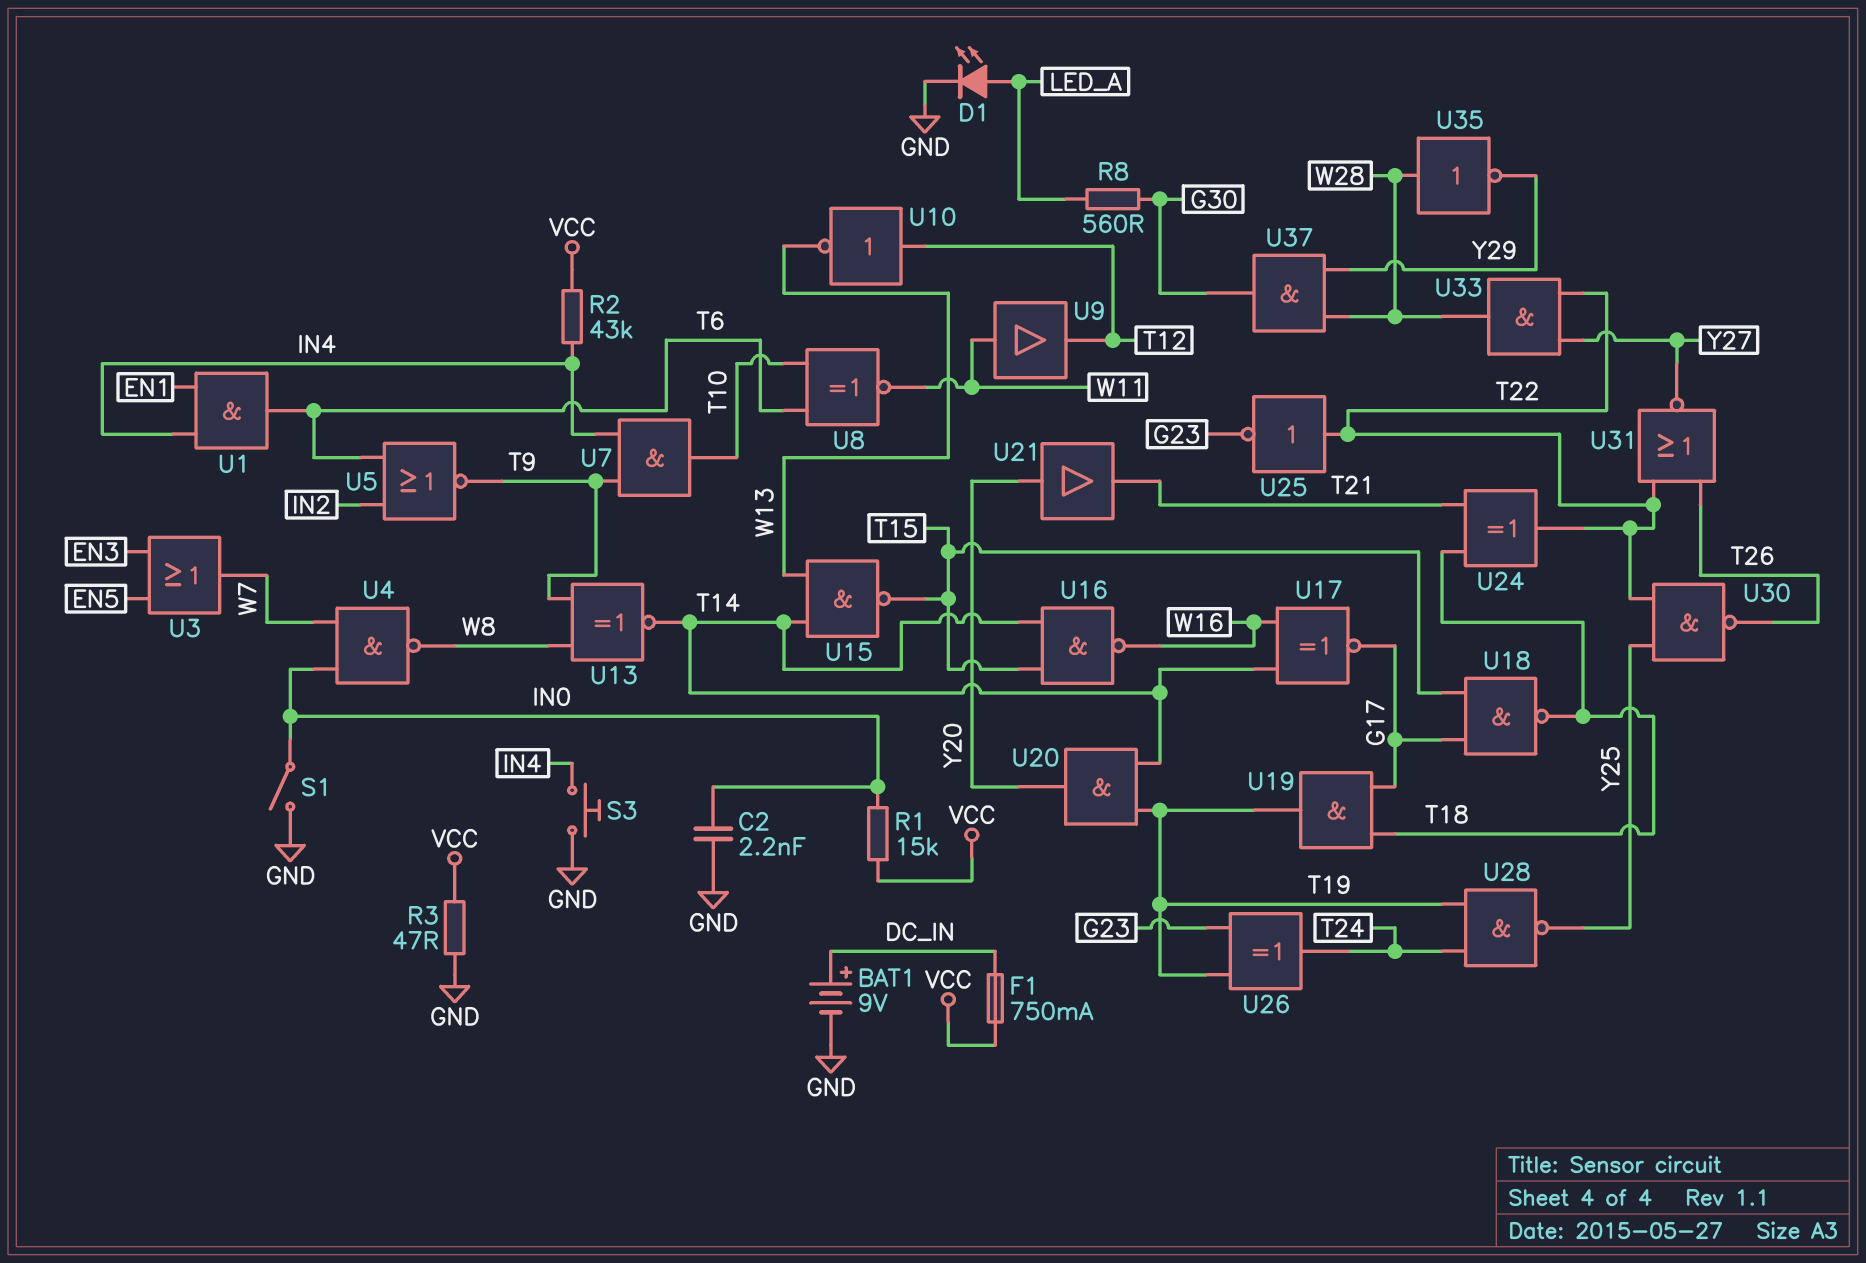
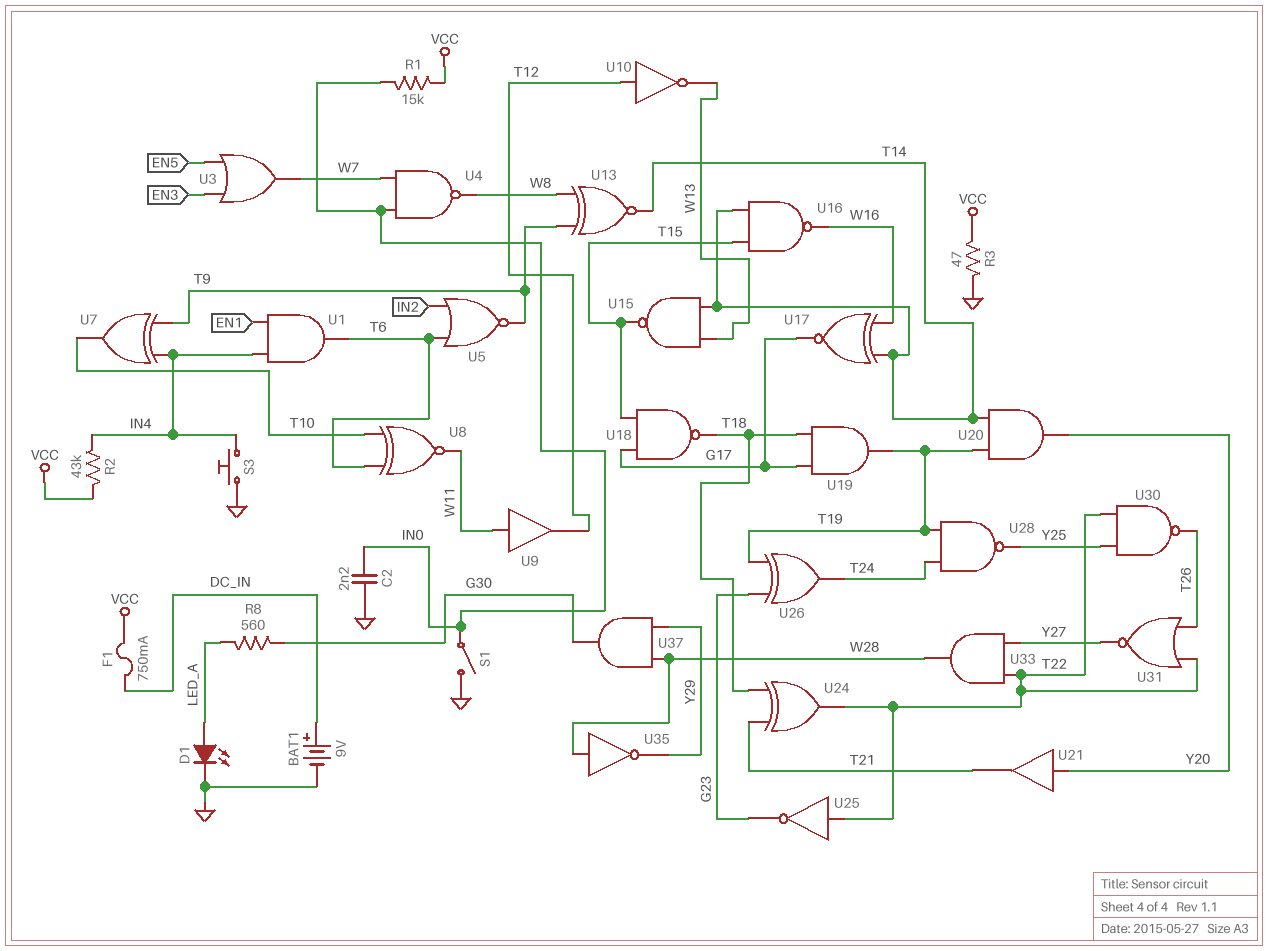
U7: AND (in IN4, in T9, out T10) -> XOR (in IN4, in T9, out T10)

